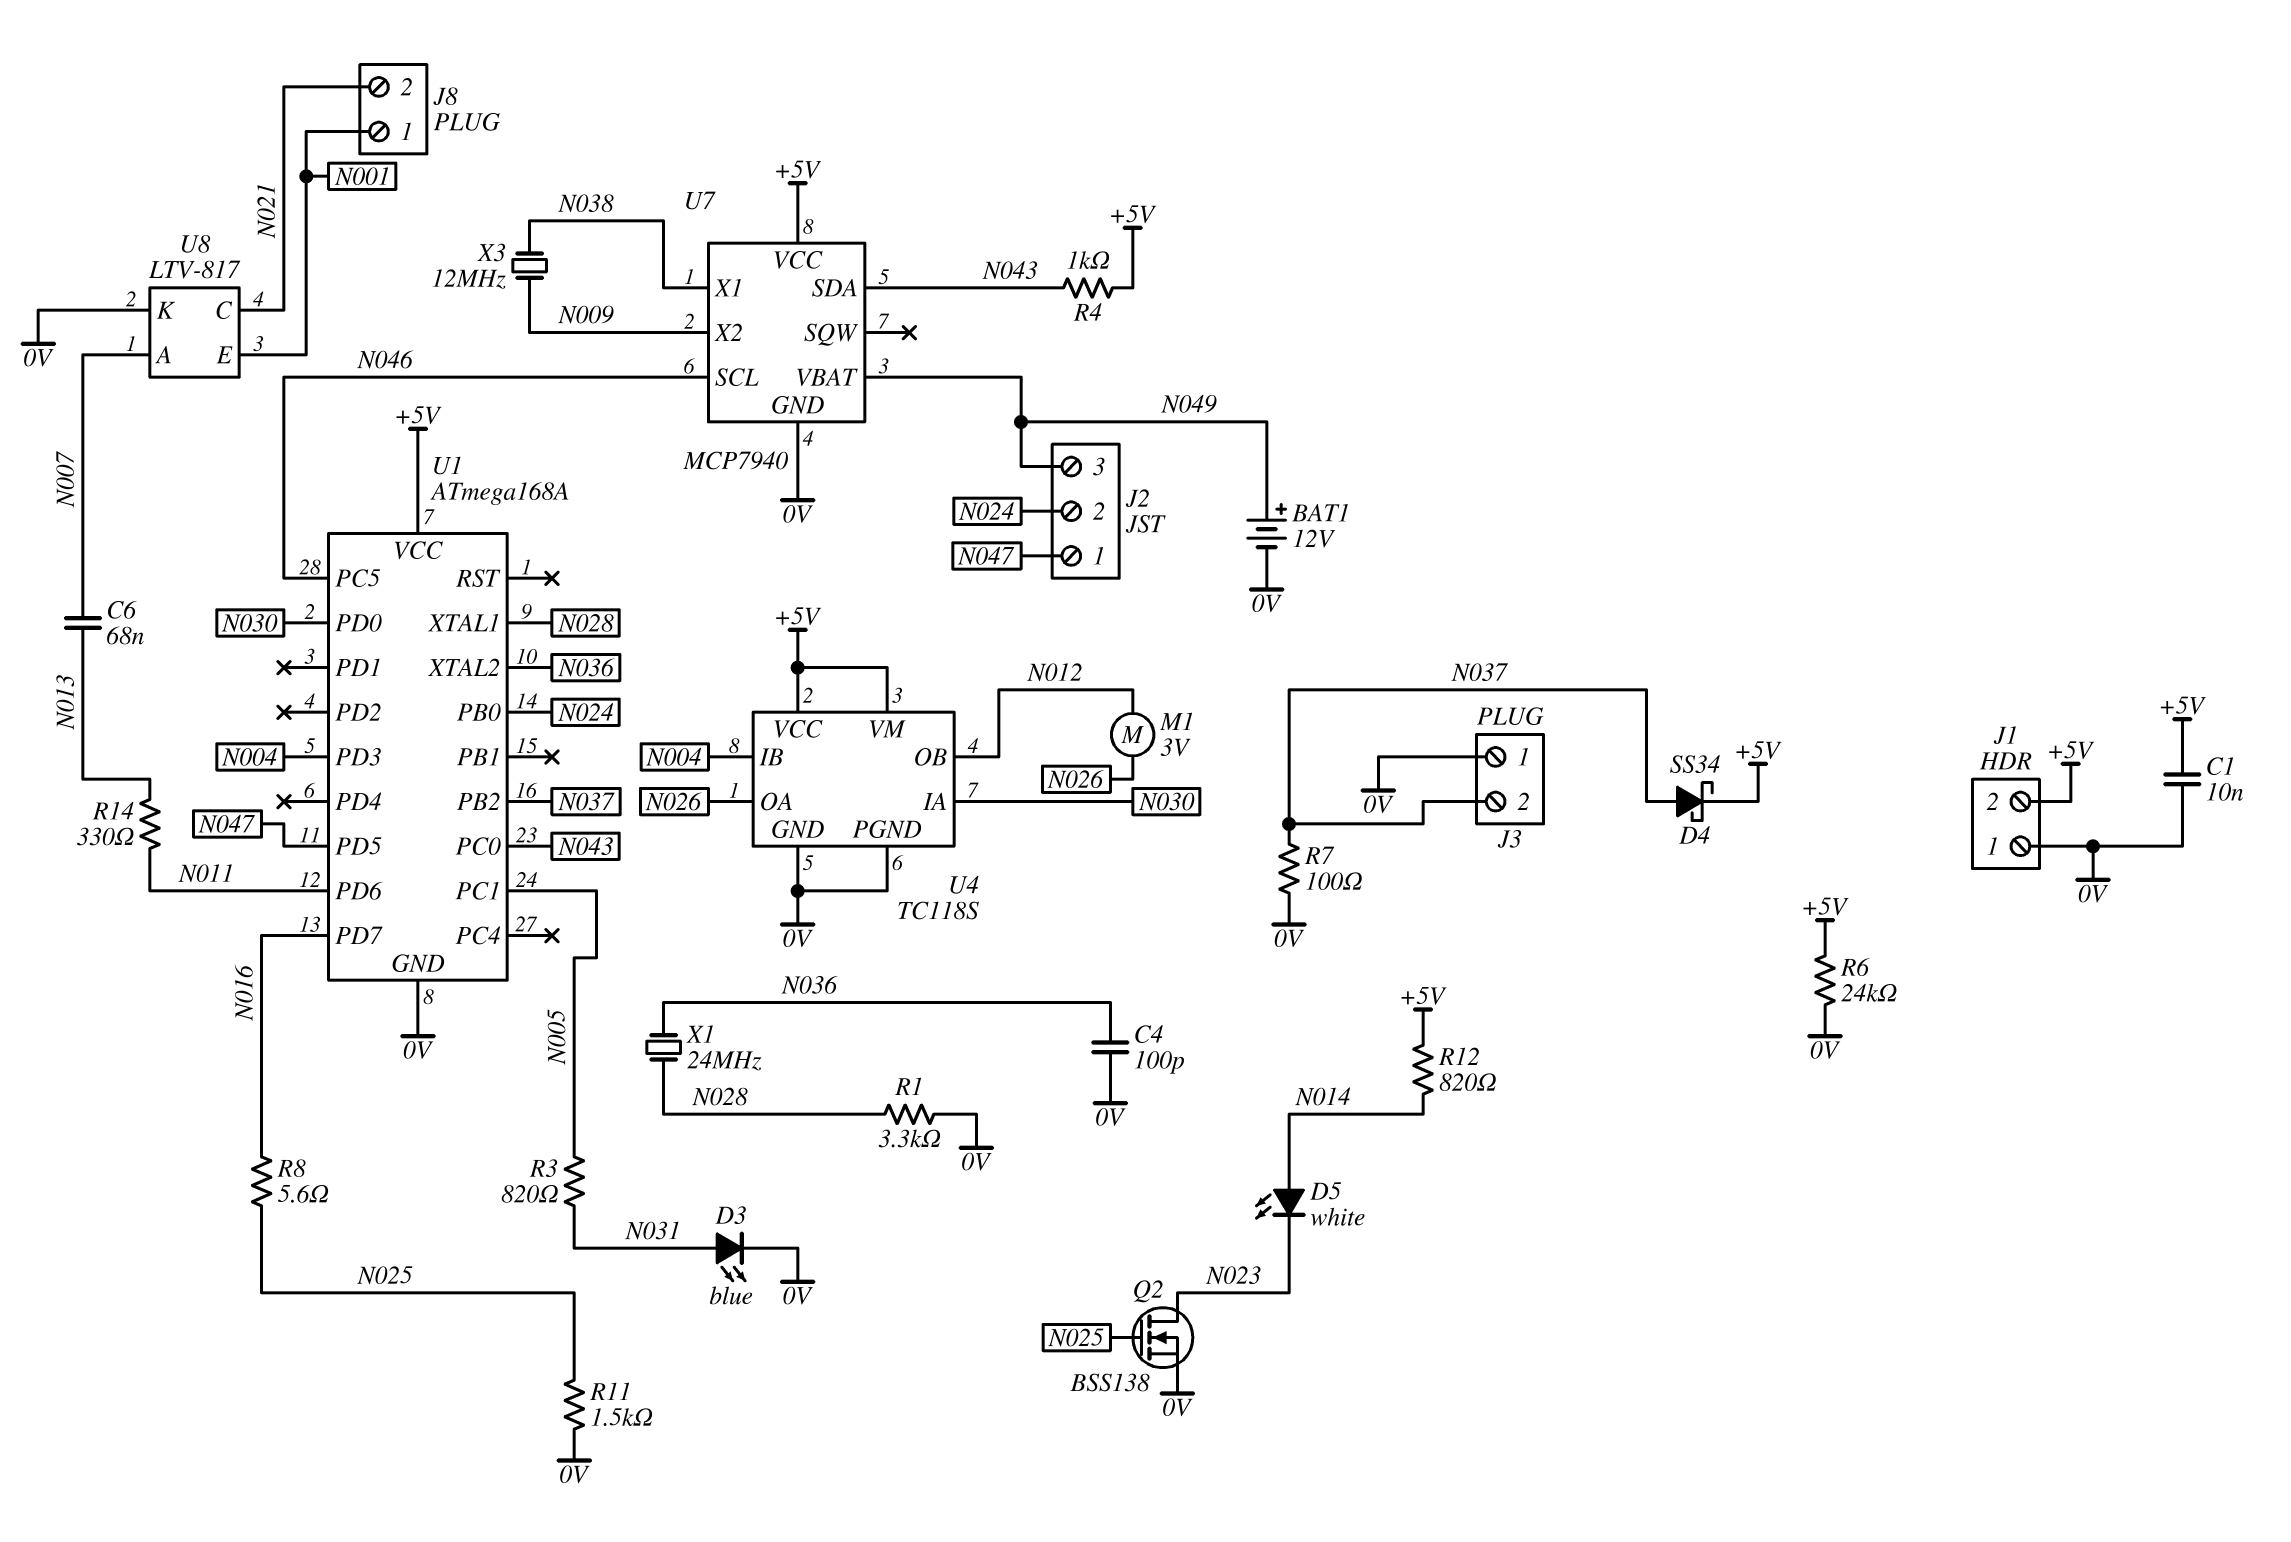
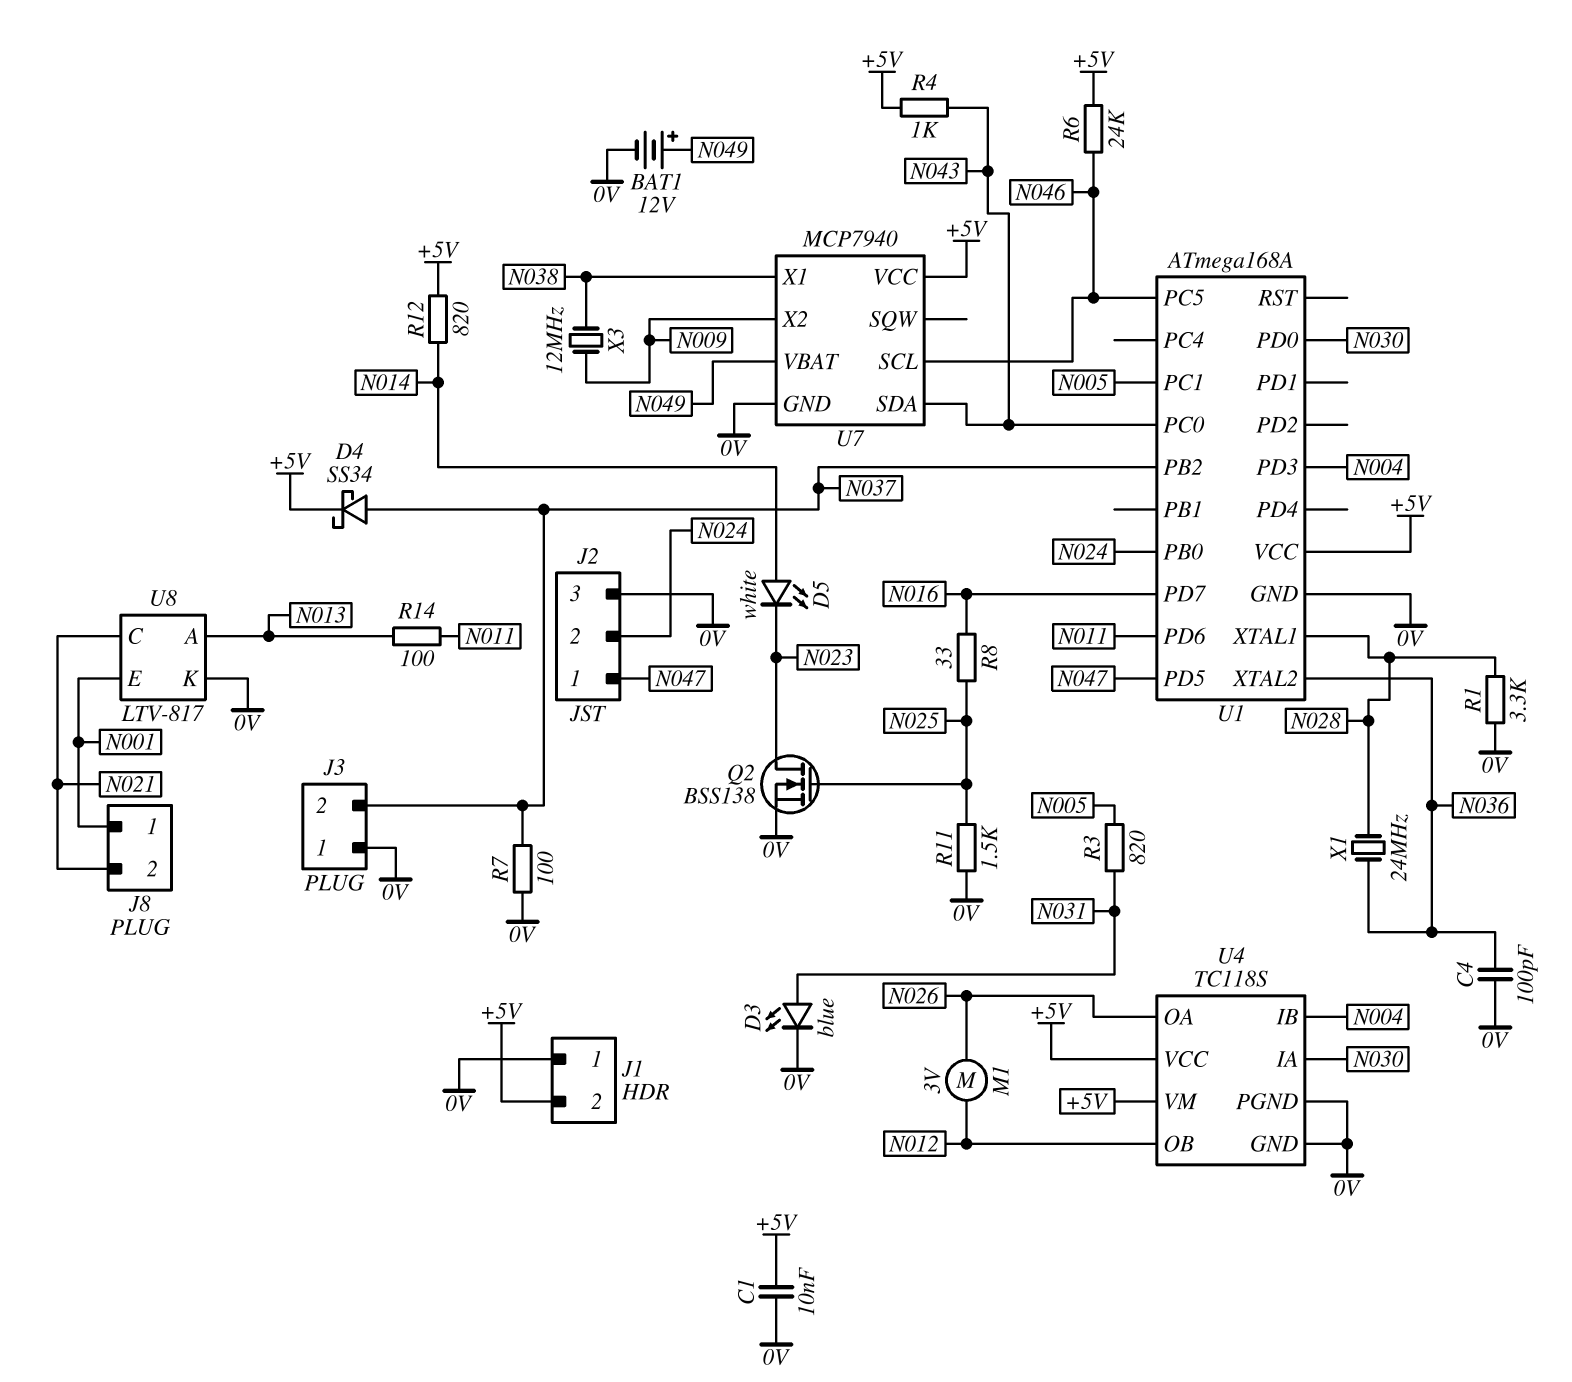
C6: 68nF (N007, N013) -> none
J2 pin 3: N049 -> 0V
R6: 24k (+5V, 0V) -> 24k (+5V, N046)
R8: 5.6 (N016, N025) -> 33 (N016, N025)
R14: 330 (N011, N013) -> 100 (N011, N013)
U8 pin A: N007 -> N013

